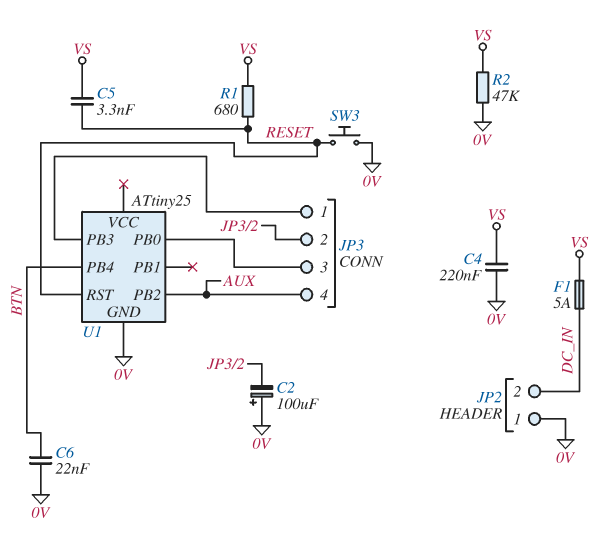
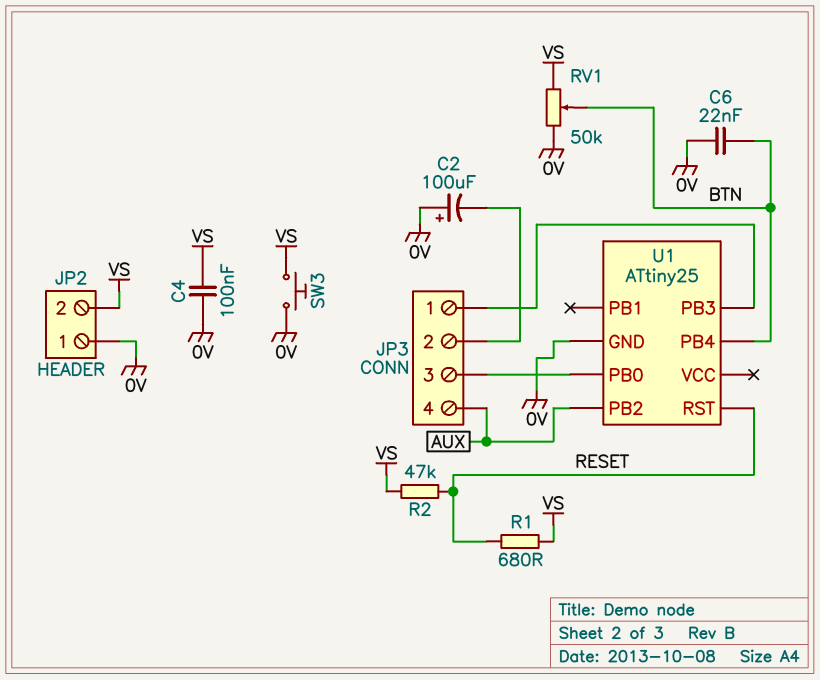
C4: 220nF (0V, VS) -> 100nF (0V, VS)
C5: 3.3nF (RESET, VS) -> none
F1: 5A (DC_IN, VS) -> none
JP2 pin 2: DC_IN -> VS
R2: 47k (0V, VS) -> 47k (RESET, VS)
RV1: none -> 50k (0V, VS, wiper BTN)
SW3: button (0V, RESET) -> button (0V, VS)

